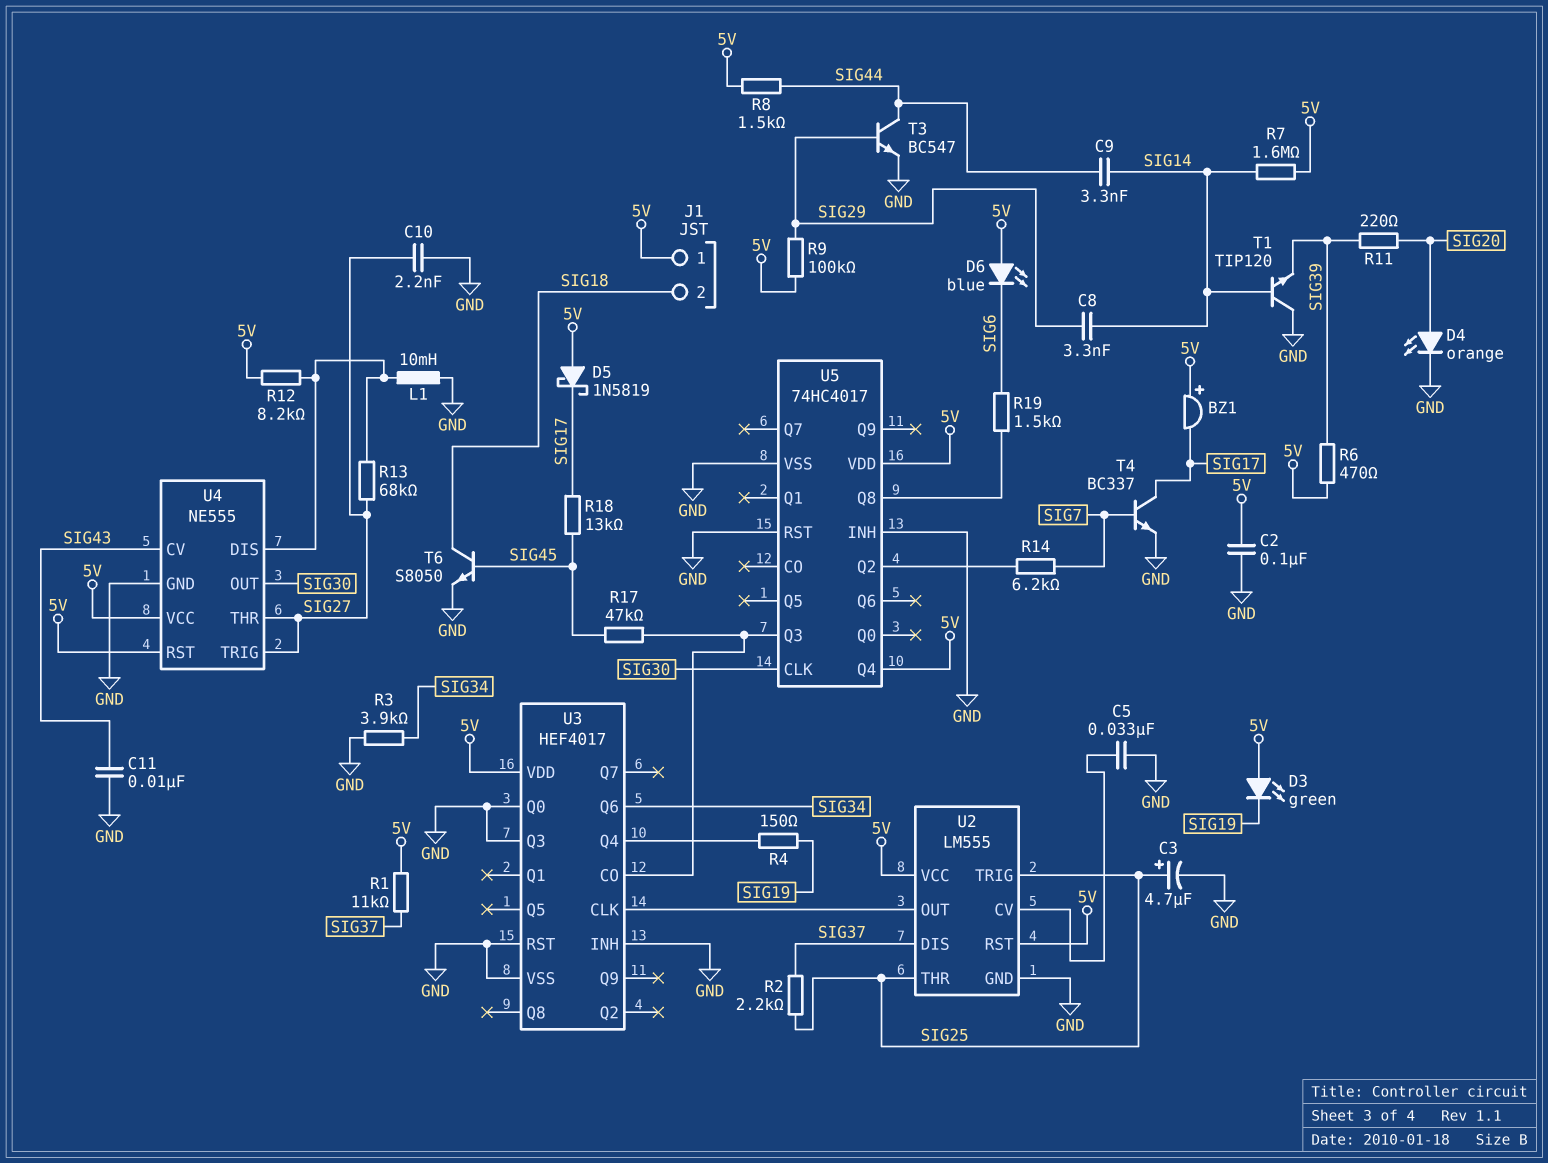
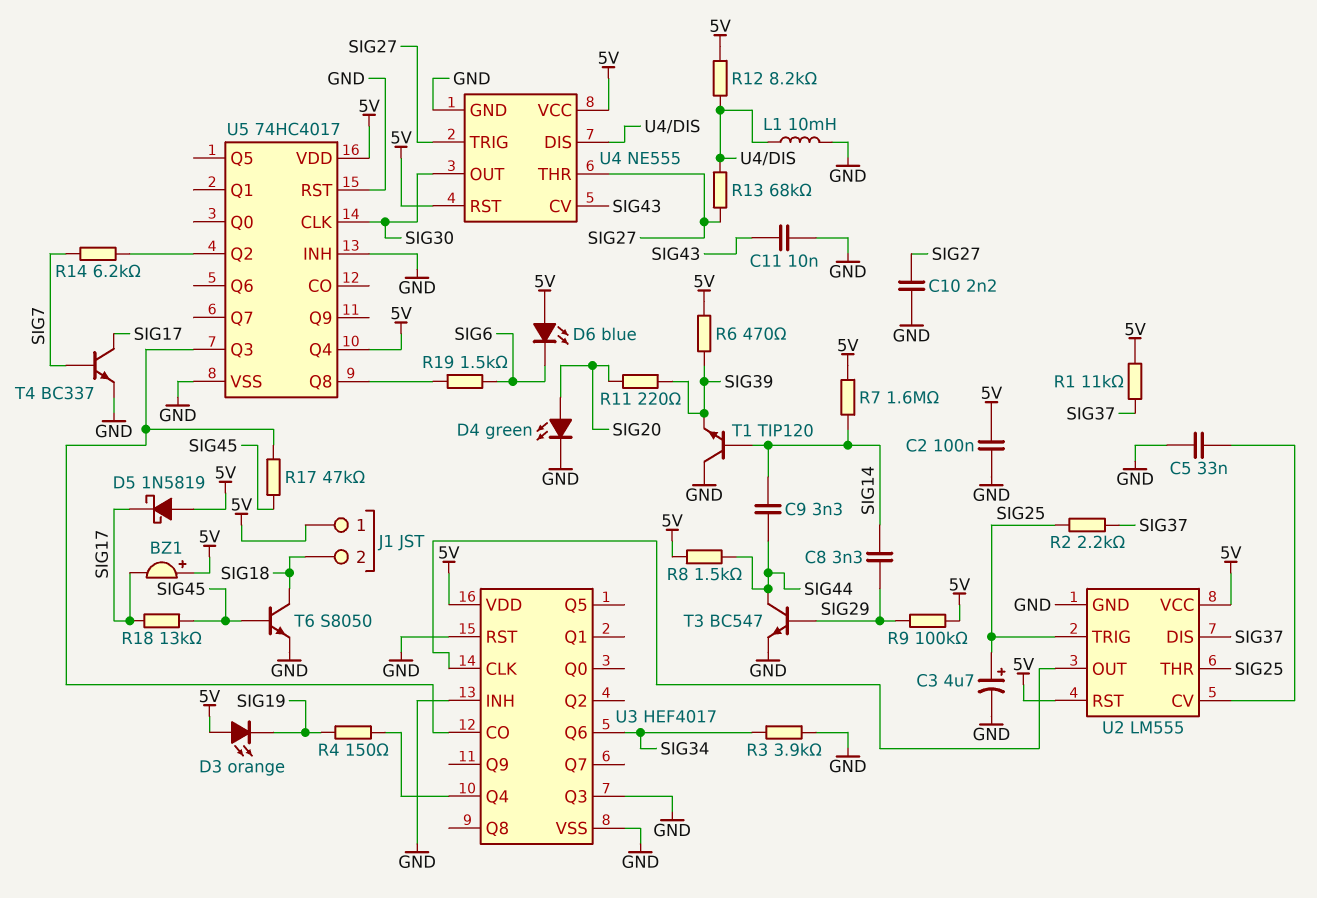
D3: LED green (A 5V, K SIG19) -> LED orange (A 5V, K SIG19)
D4: LED orange (A SIG20, K GND) -> LED green (A SIG20, K GND)
U3 pin Q0: GND -> none

